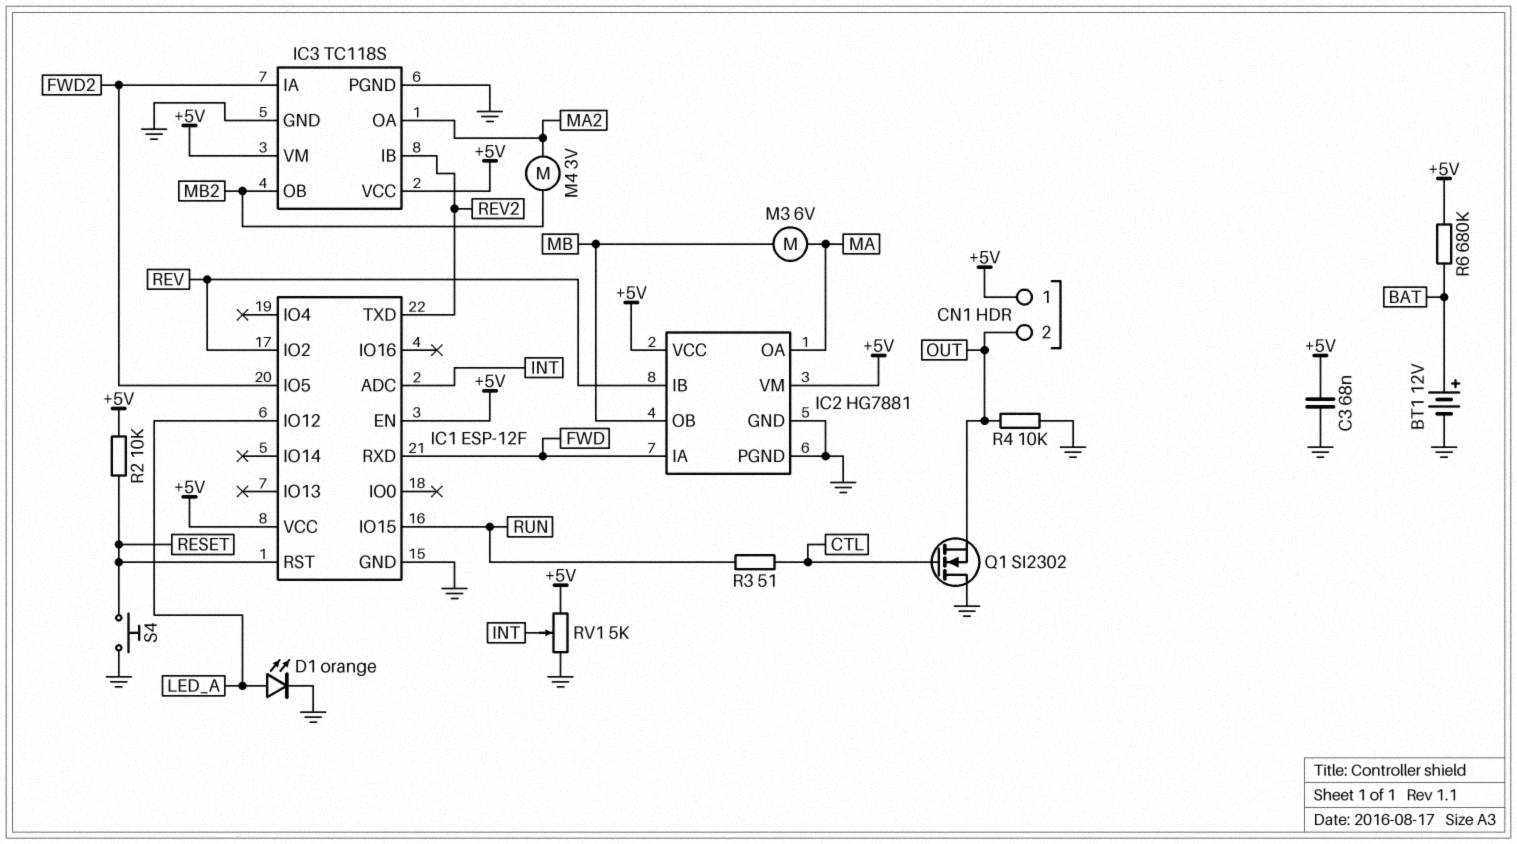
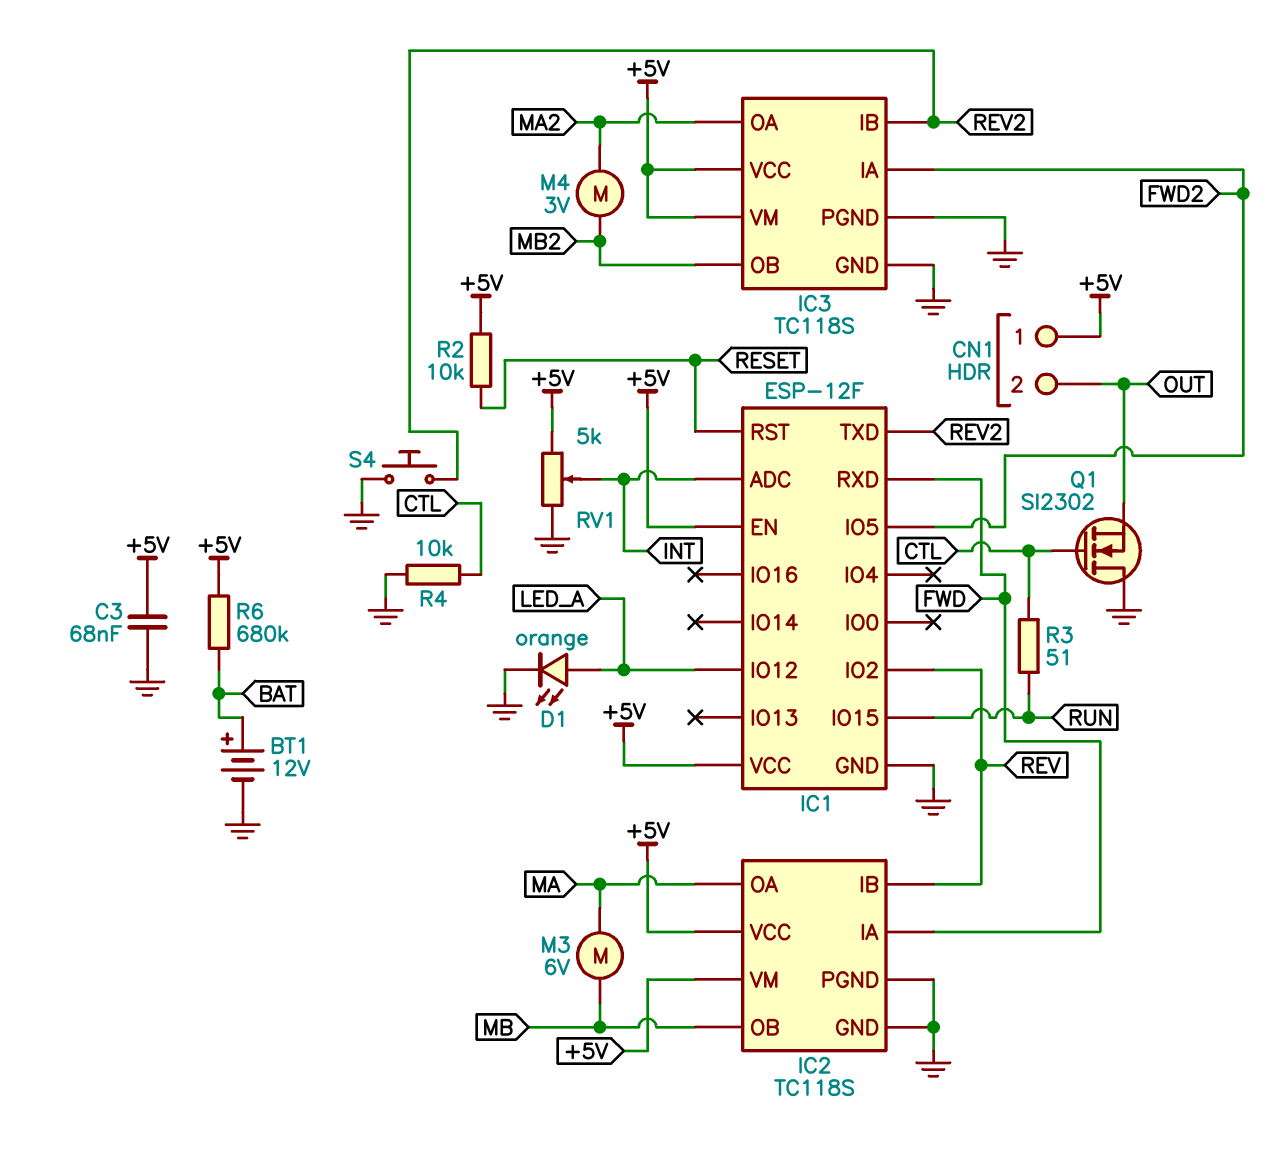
IC2: HG7881 -> TC118S
R4: 10k (GND, OUT) -> 10k (CTL, GND)
S4: button (GND, RESET) -> button (GND, REV2)

